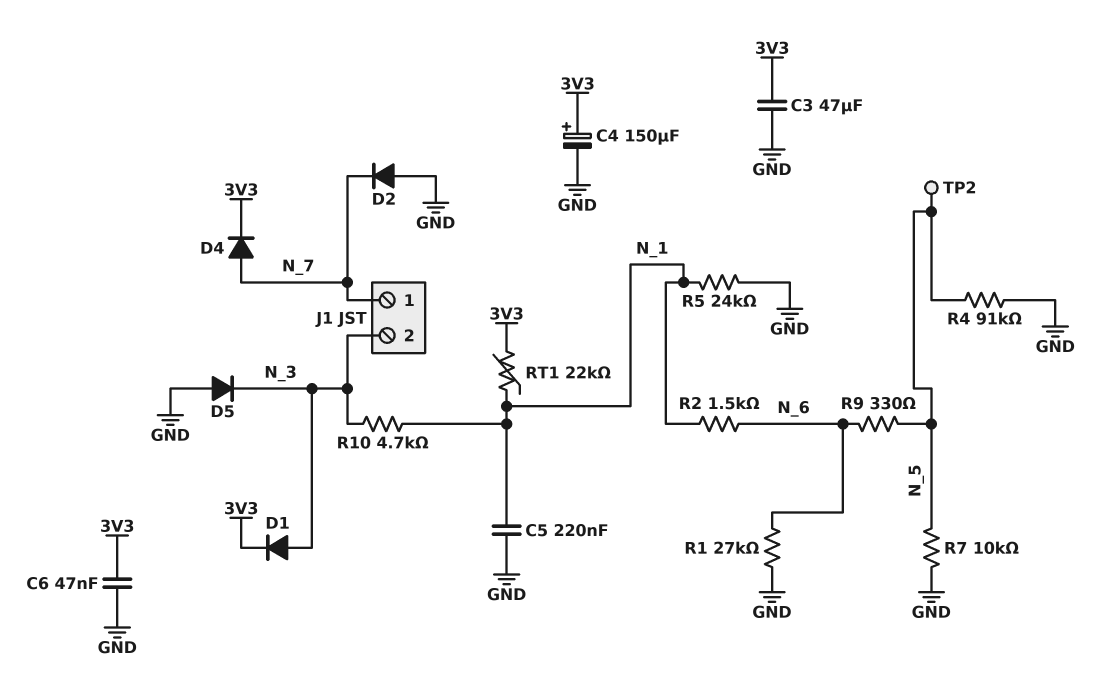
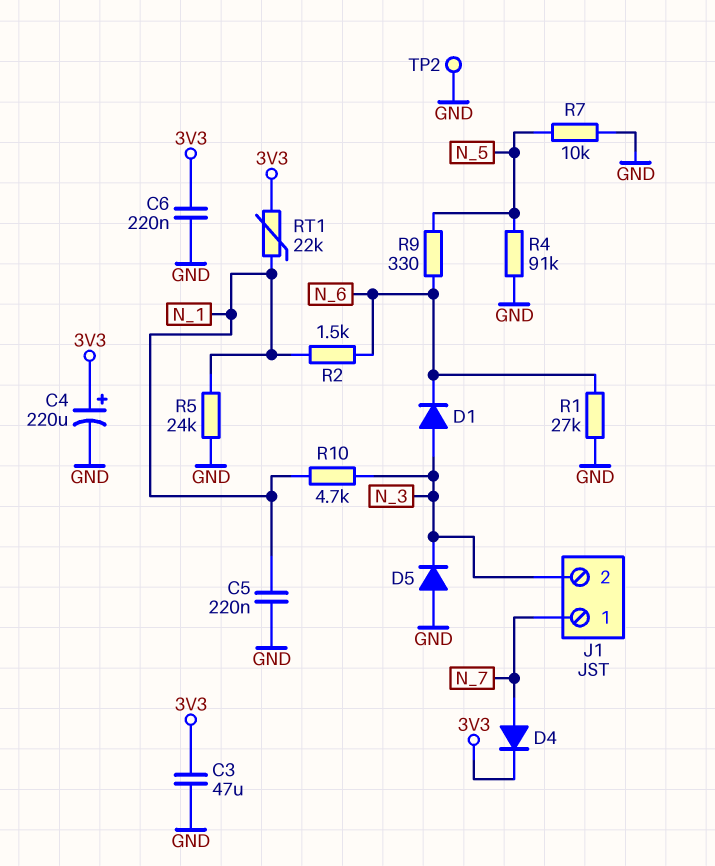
C4: 150uF (plus 3V3, minus GND) -> 220uF (plus 3V3, minus GND)
C6: 47nF (3V3, GND) -> 220nF (3V3, GND)
D1: diode (A N_3, K 3V3) -> diode (A N_3, K N_6)
D2: diode (A GND, K N_7) -> none
TP2: test point (N_5) -> test point (GND)

